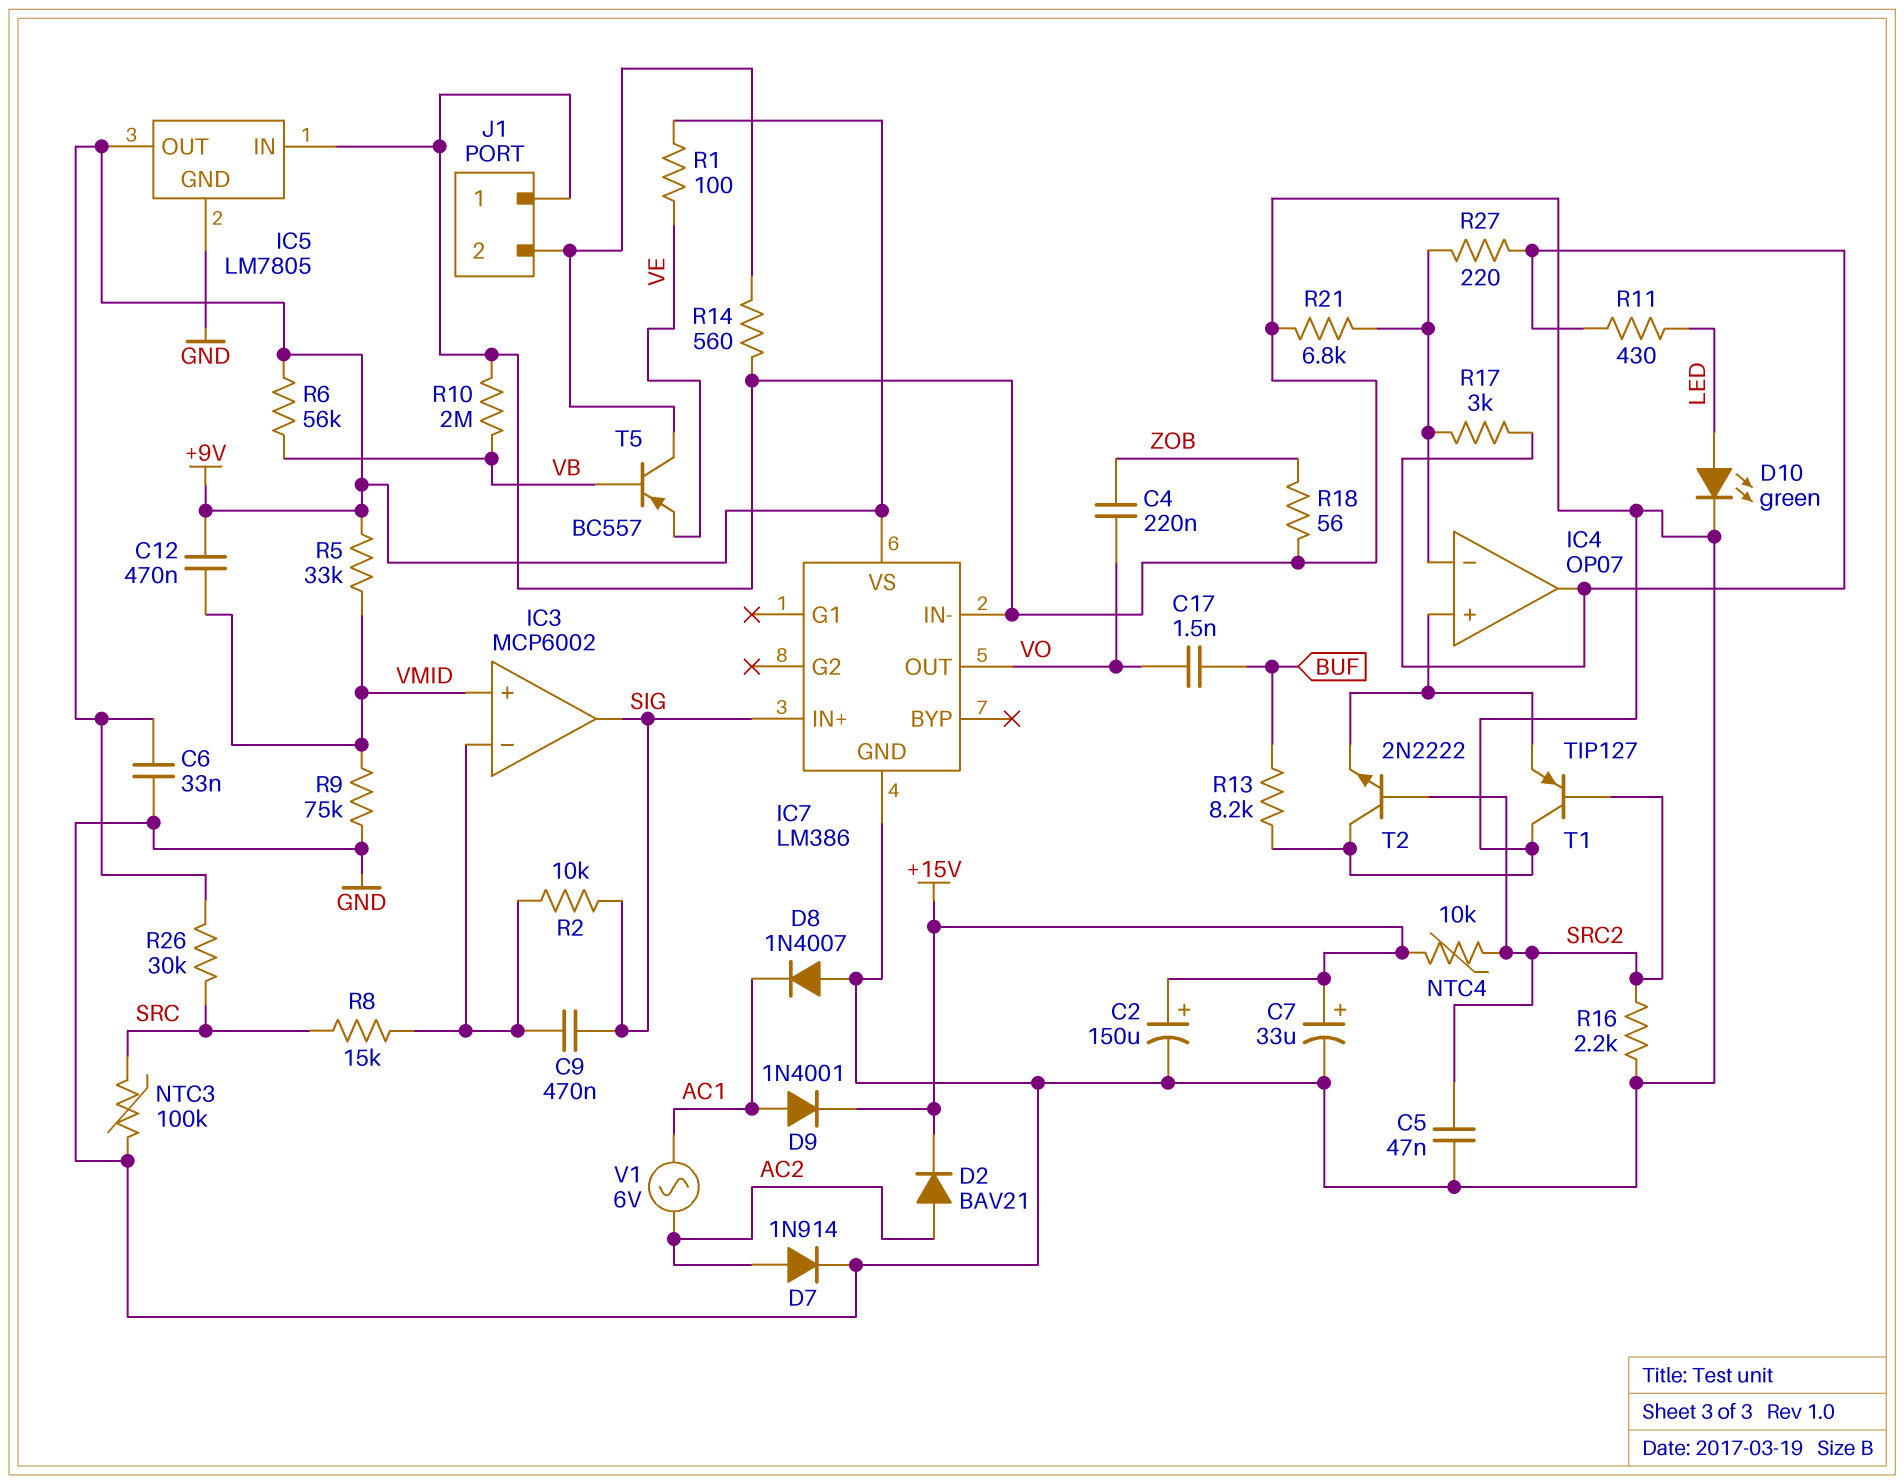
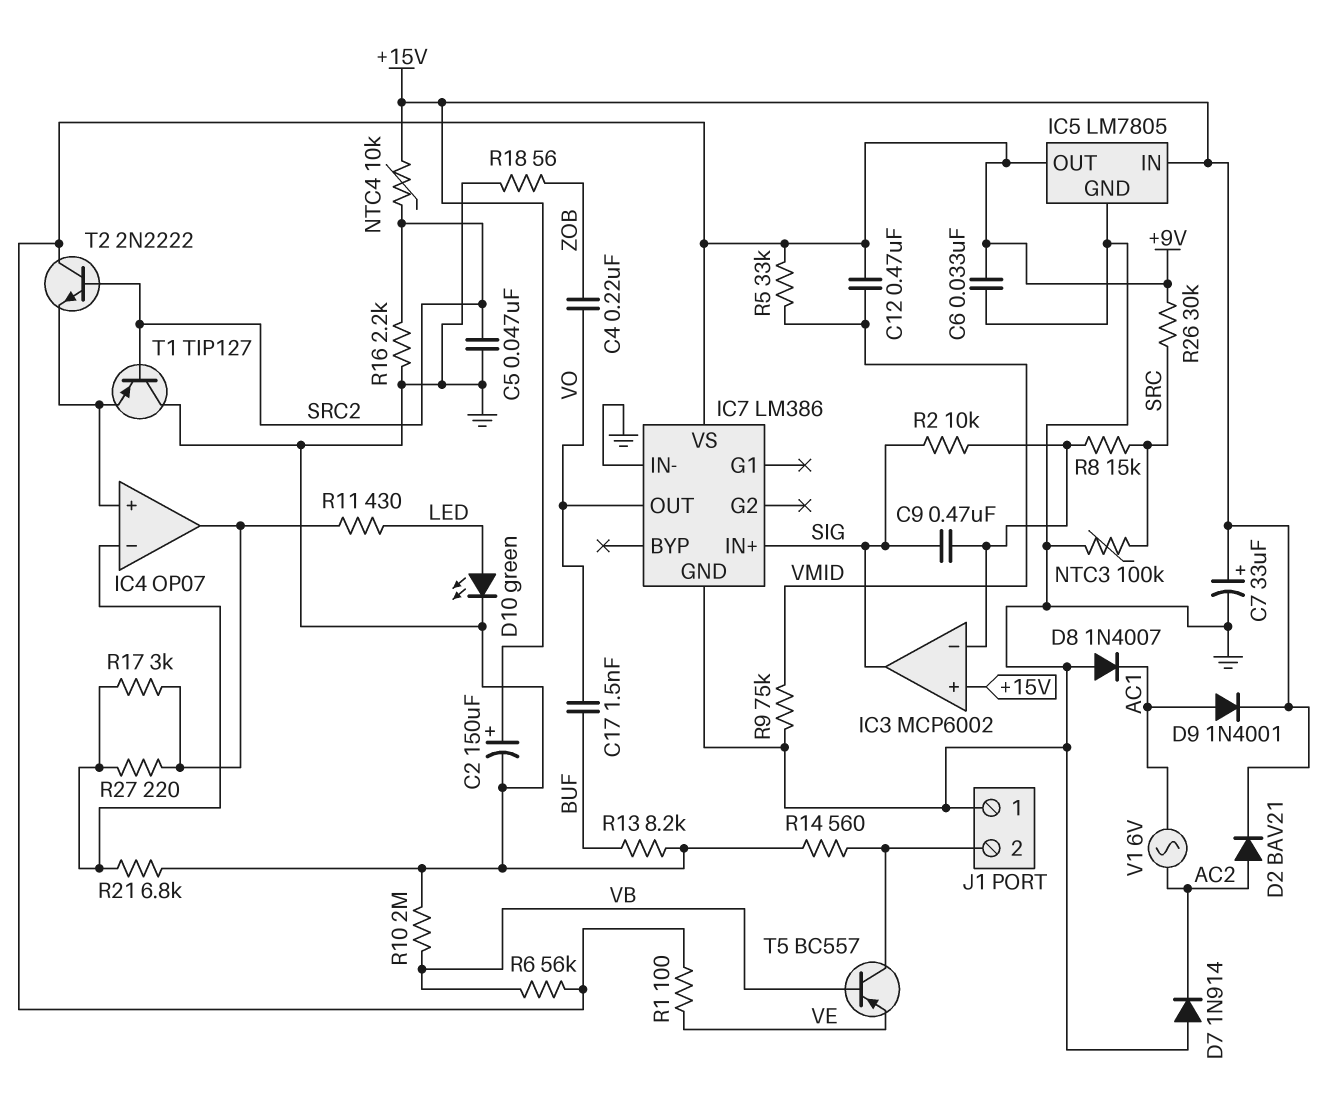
D7: diode 1N914 (A AC2, K GND) -> diode 1N914 (A GND, K AC2)
IC3 pin in+: VMID -> +15V
IC5 pin IN: GND -> +15V
T2: NPN 2N2222 (B SRC2, C GND, E IC4/in+) -> NPN 2N2222 (B SRC2, C +9V, E IC4/in+)

